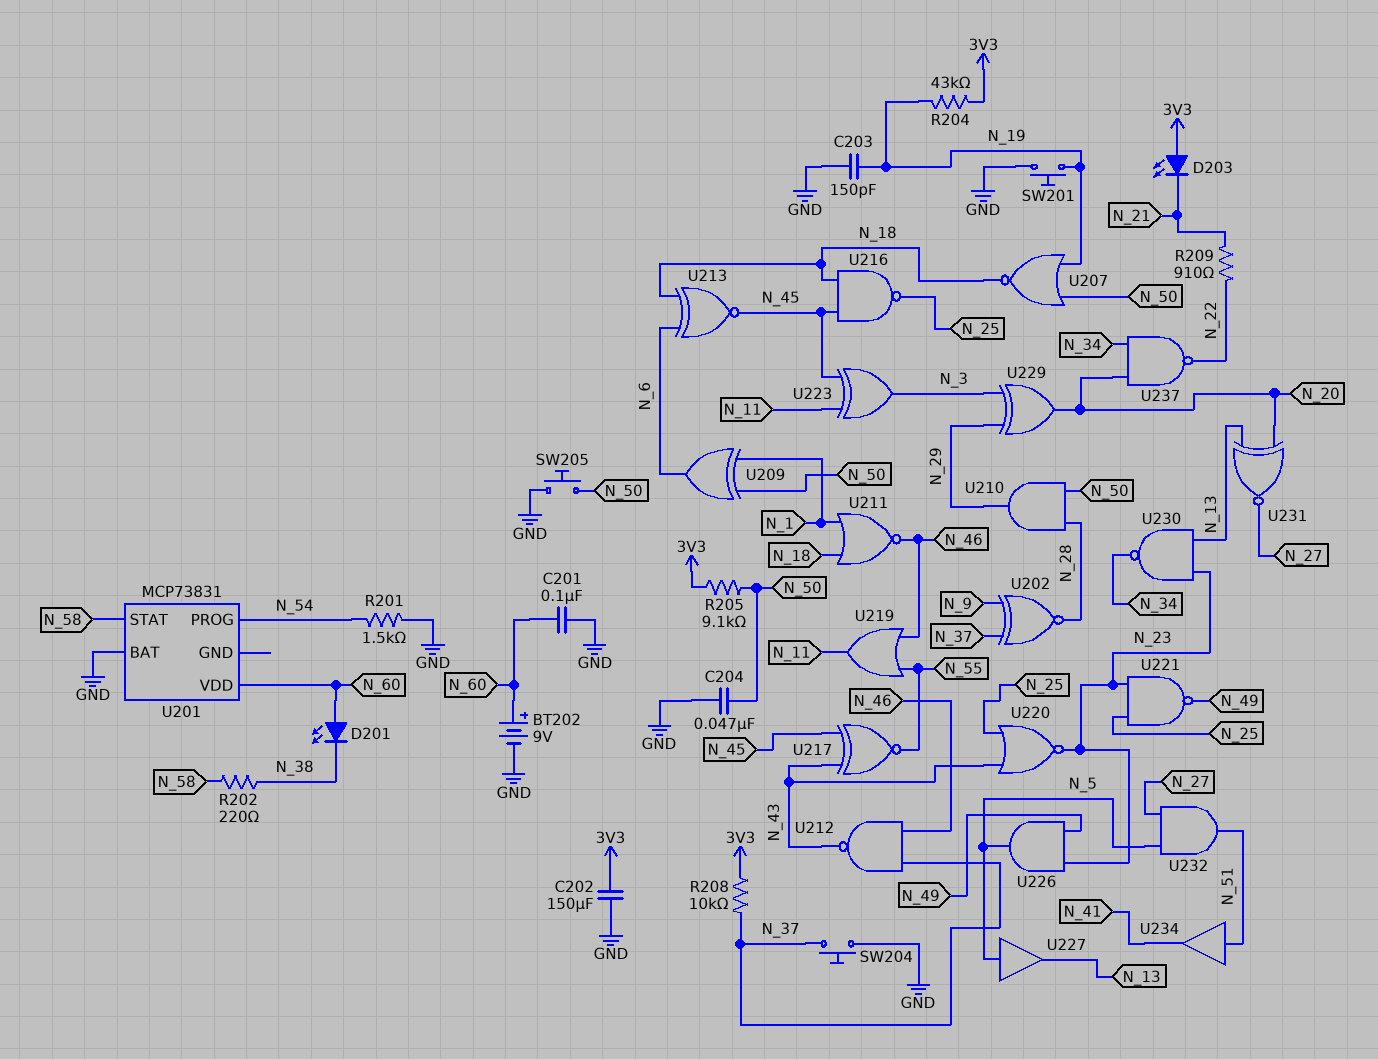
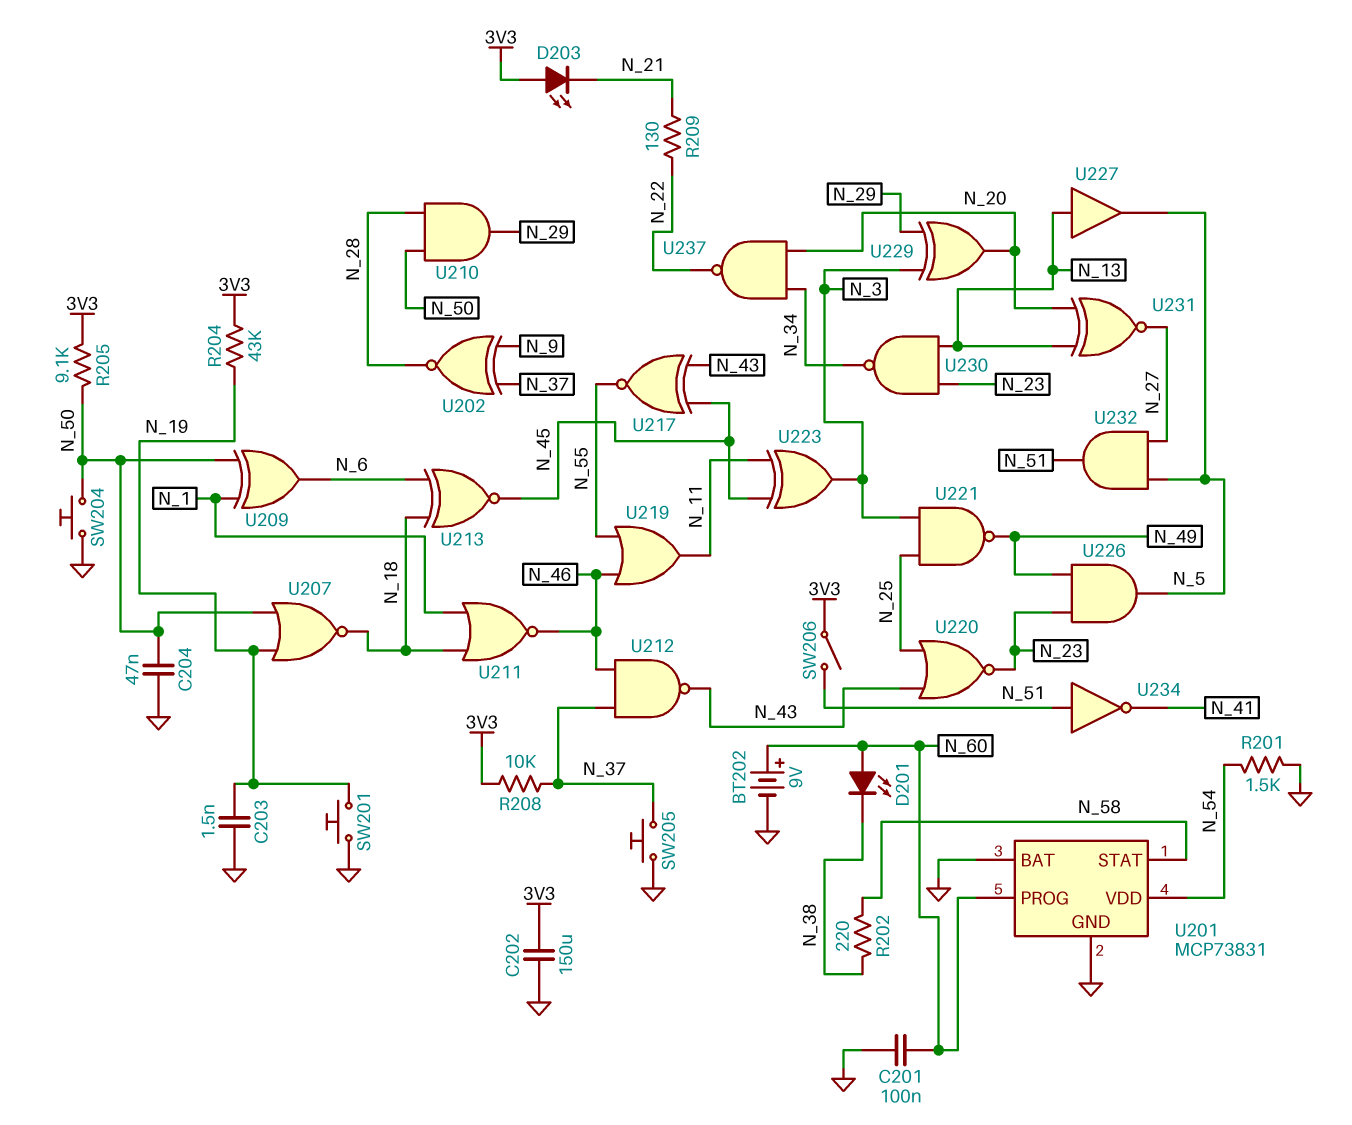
C203: 150pF (GND, N_19) -> 1.5nF (GND, N_19)
R209: 910 (N_21, N_22) -> 130 (N_21, N_22)
SW204: button (GND, N_37) -> button (GND, N_50)
SW205: button (GND, N_50) -> button (GND, N_37)
SW206: none -> switch (3V3, N_51)
U201 pin GND: none -> GND
U201 pin PROG: N_54 -> N_60
U201 pin VDD: N_60 -> N_54
U216: NAND (in N_18, in N_45, out N_25) -> none
U221: NAND (in N_23, in N_25, out N_49) -> NAND (in N_3, in N_25, out N_49)
U227: buffer (in N_5, out N_13) -> buffer (in N_13, out N_5)
U234: buffer (in N_51, out N_41) -> NOT (in N_51, out N_41)

